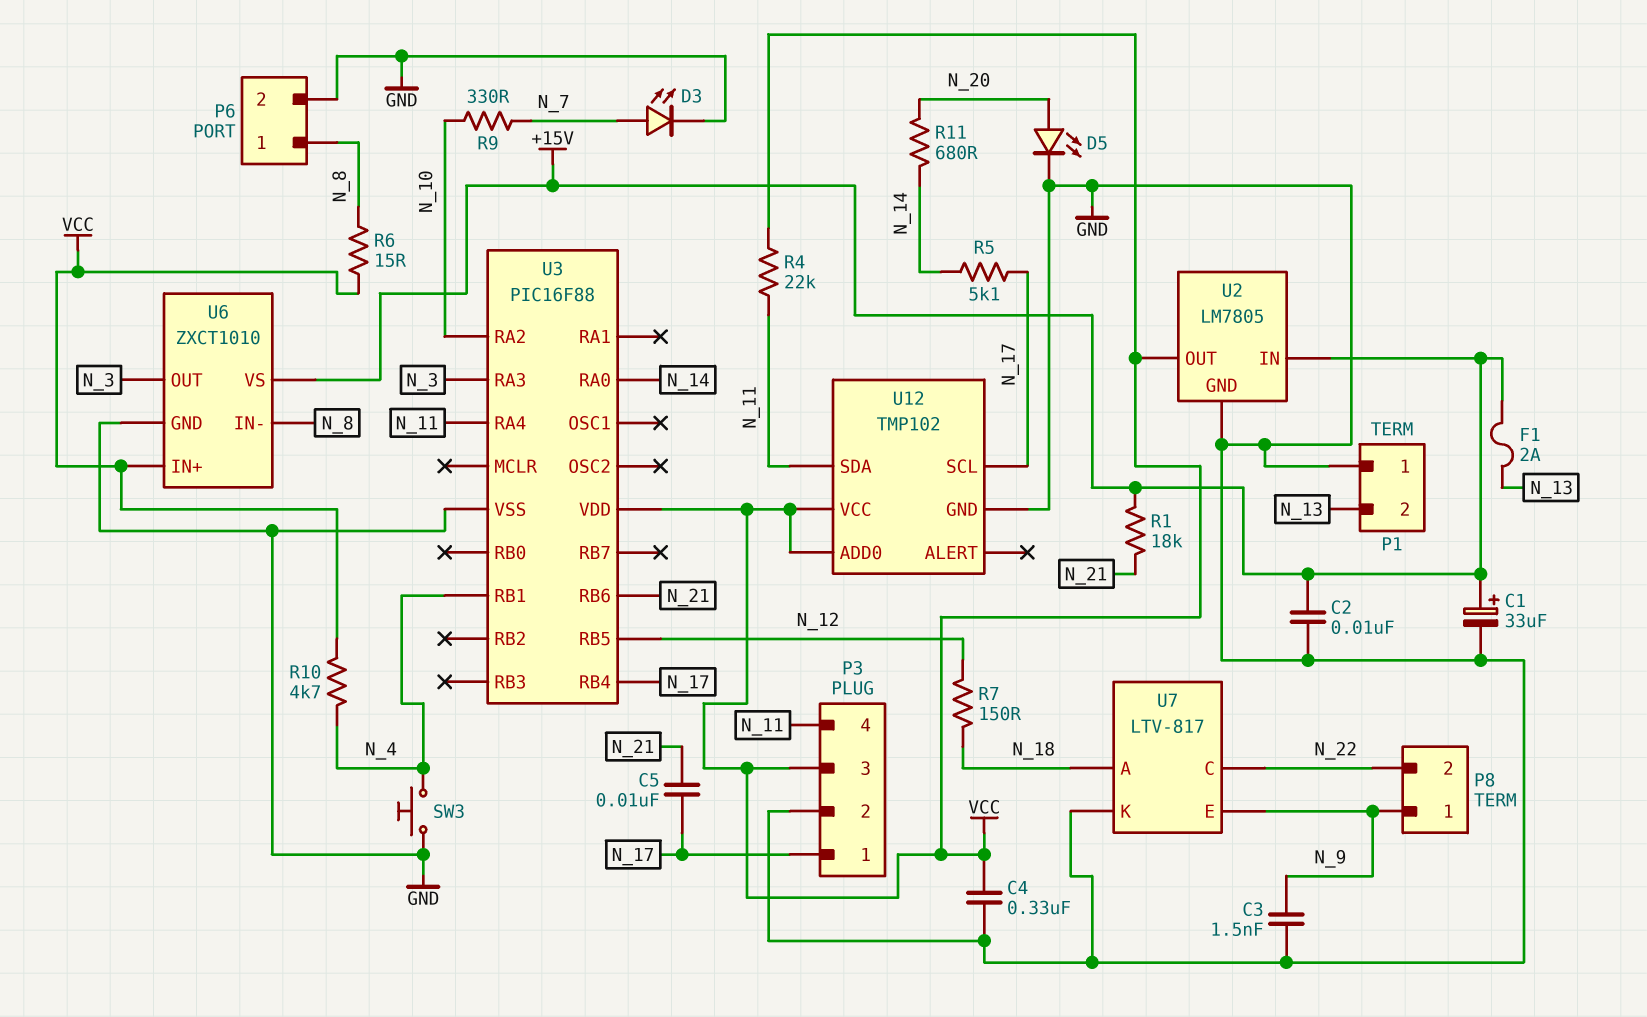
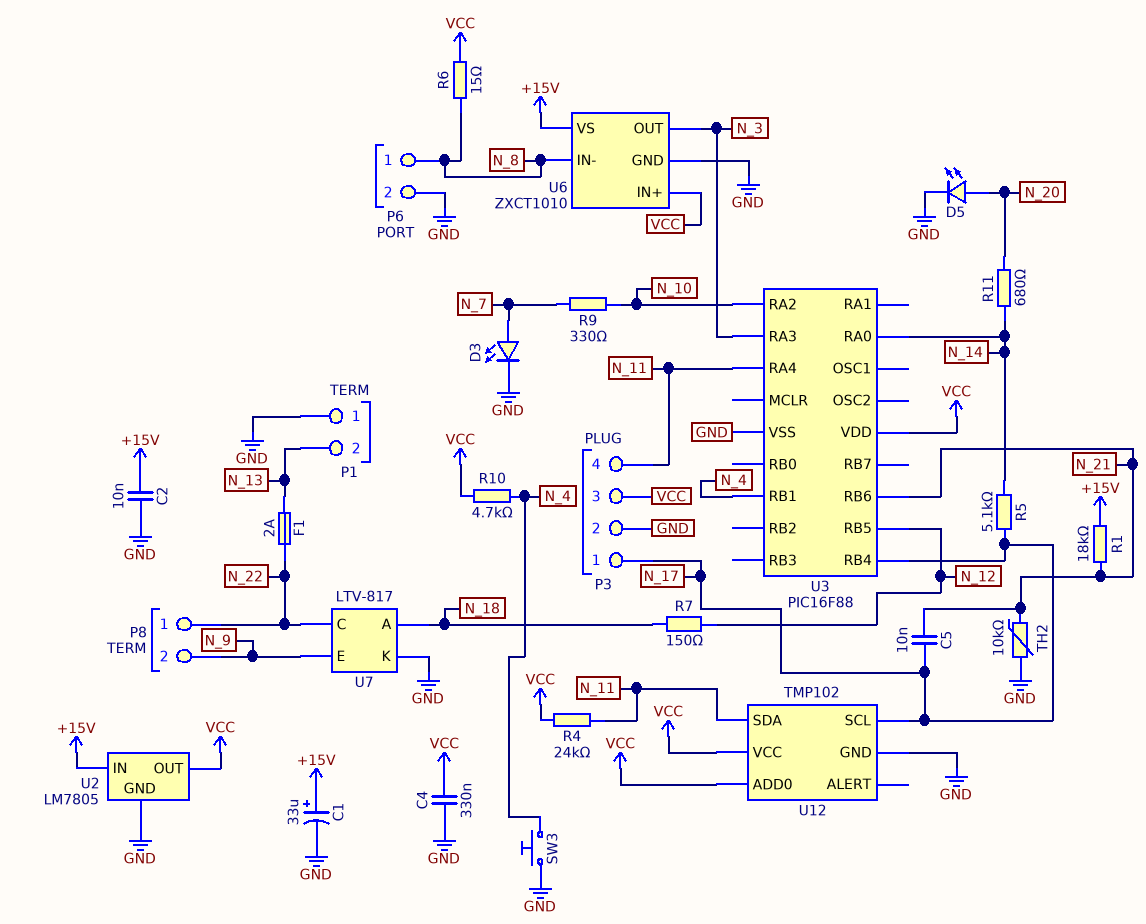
C3: 1.5nF (GND, N_9) -> none
F1: 2A (+15V, N_13) -> 2A (N_13, N_22)
P8 pin 1: N_9 -> N_22
P8 pin 2: N_22 -> N_9
R4: 22k (N_11, VCC) -> 24k (N_11, VCC)
TH2: none -> 10k (GND, N_21)

